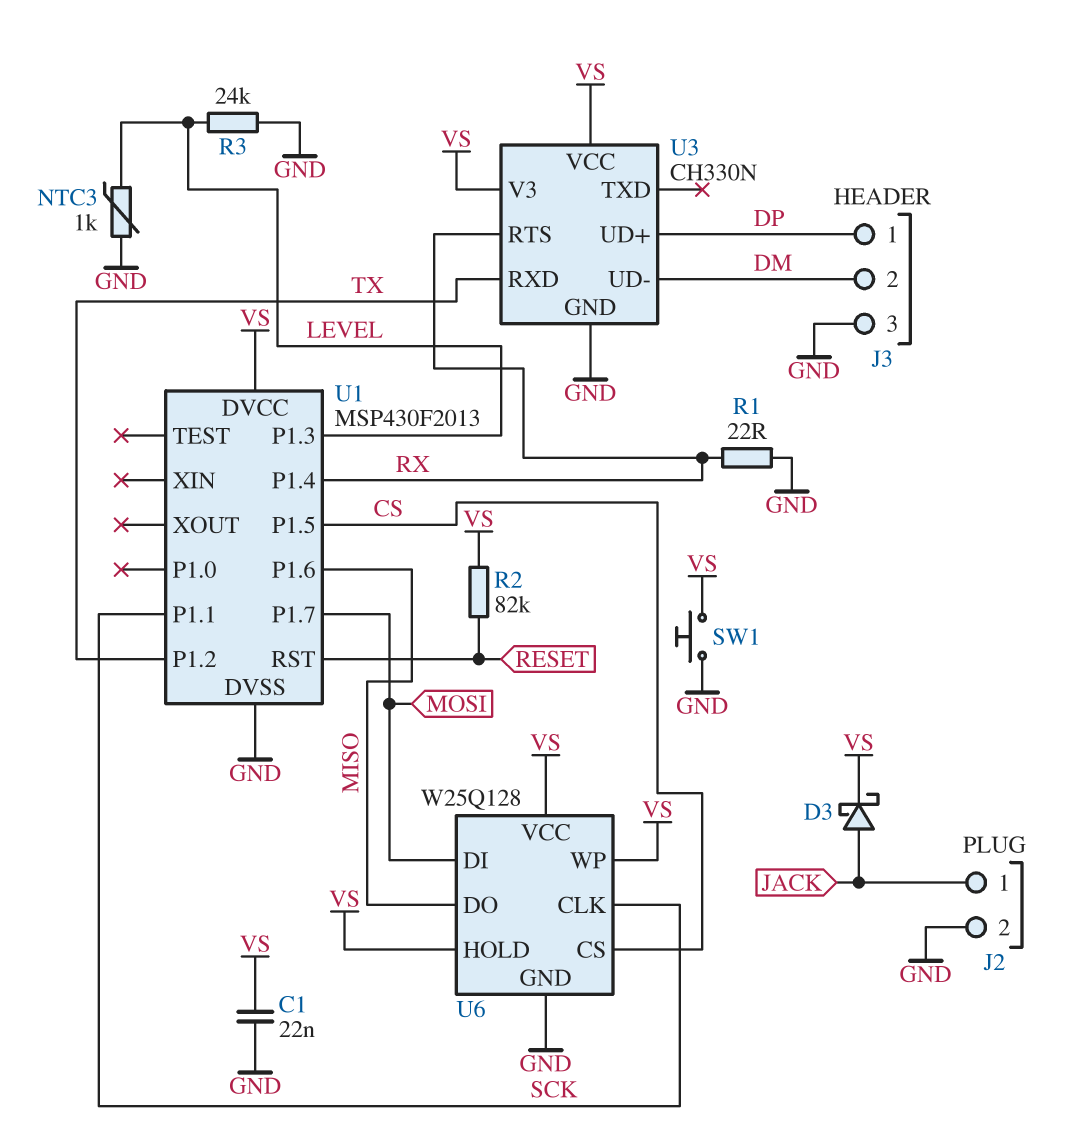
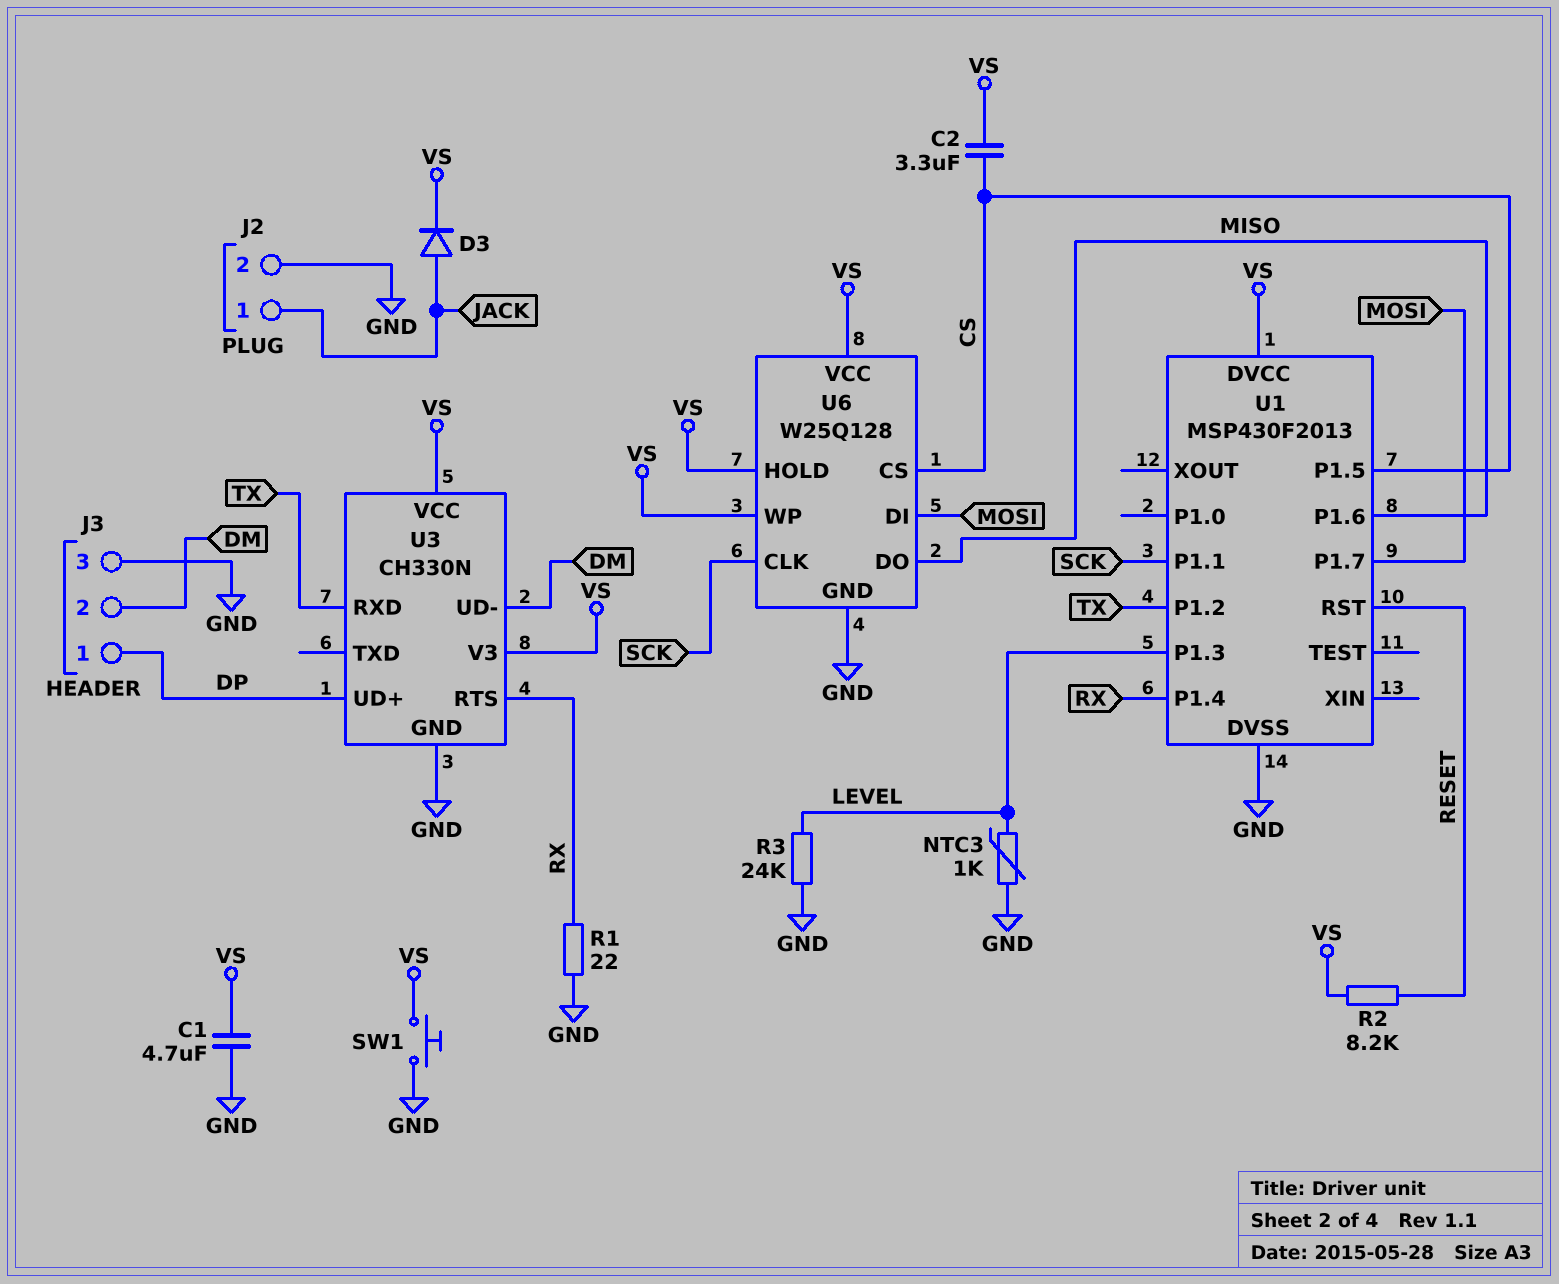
C1: 22nF (GND, VS) -> 4.7uF (GND, VS)
C2: none -> 3.3uF (CS, VS)
D3: schottky (A JACK, K VS) -> diode (A JACK, K VS)
R2: 82k (RESET, VS) -> 8.2k (RESET, VS)

